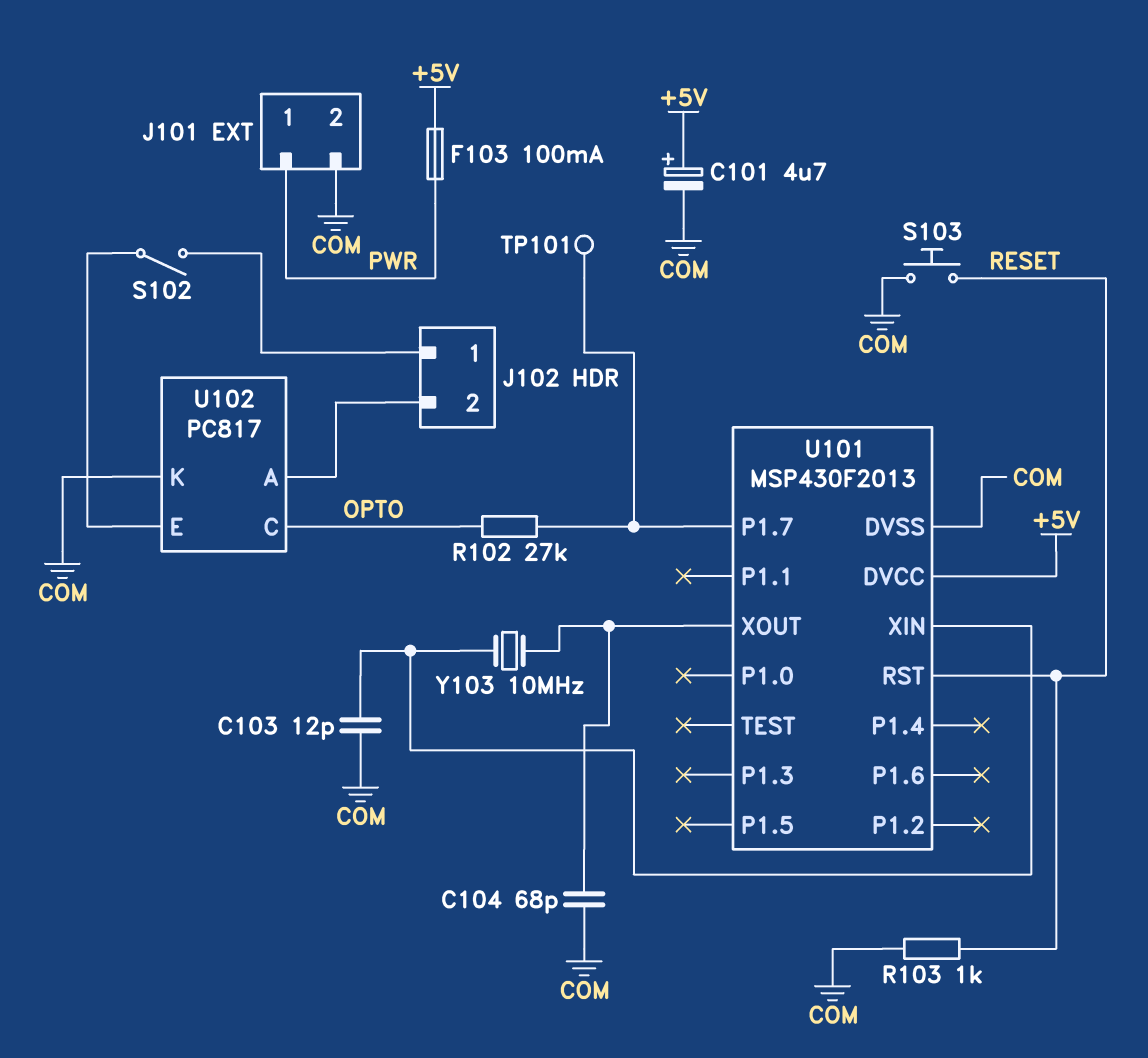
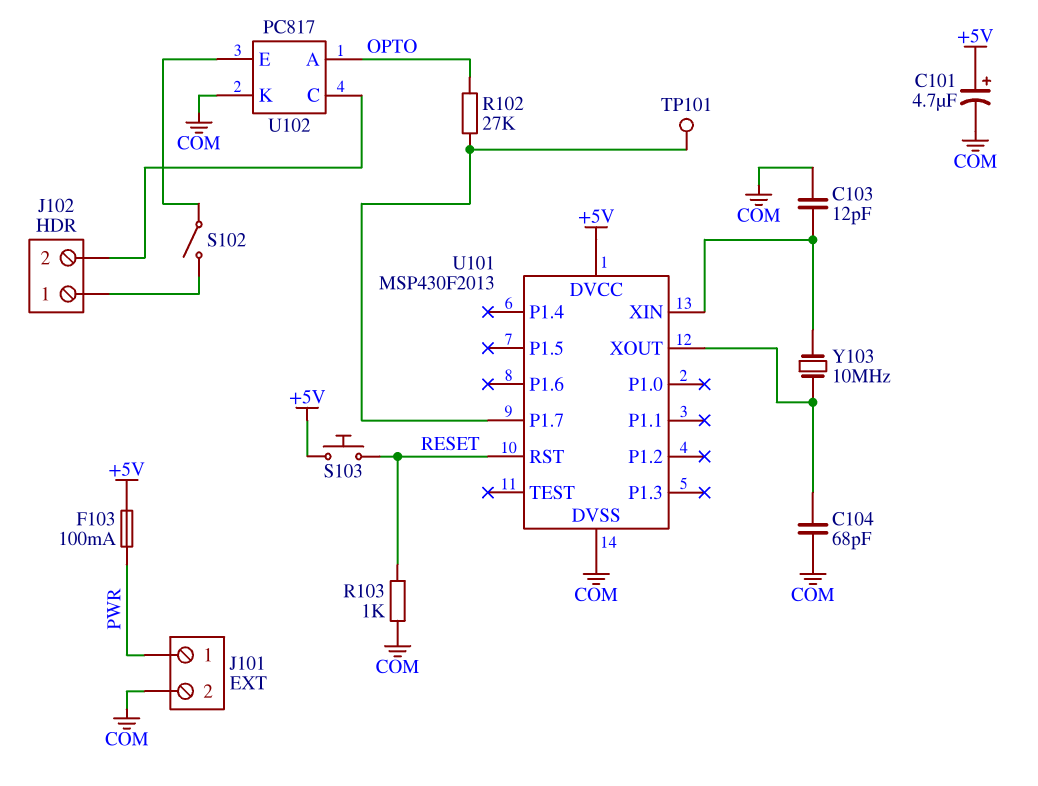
S103: button (COM, RESET) -> button (+5V, RESET)
U102 pin A: J102/2 -> OPTO
U102 pin C: OPTO -> J102/2

